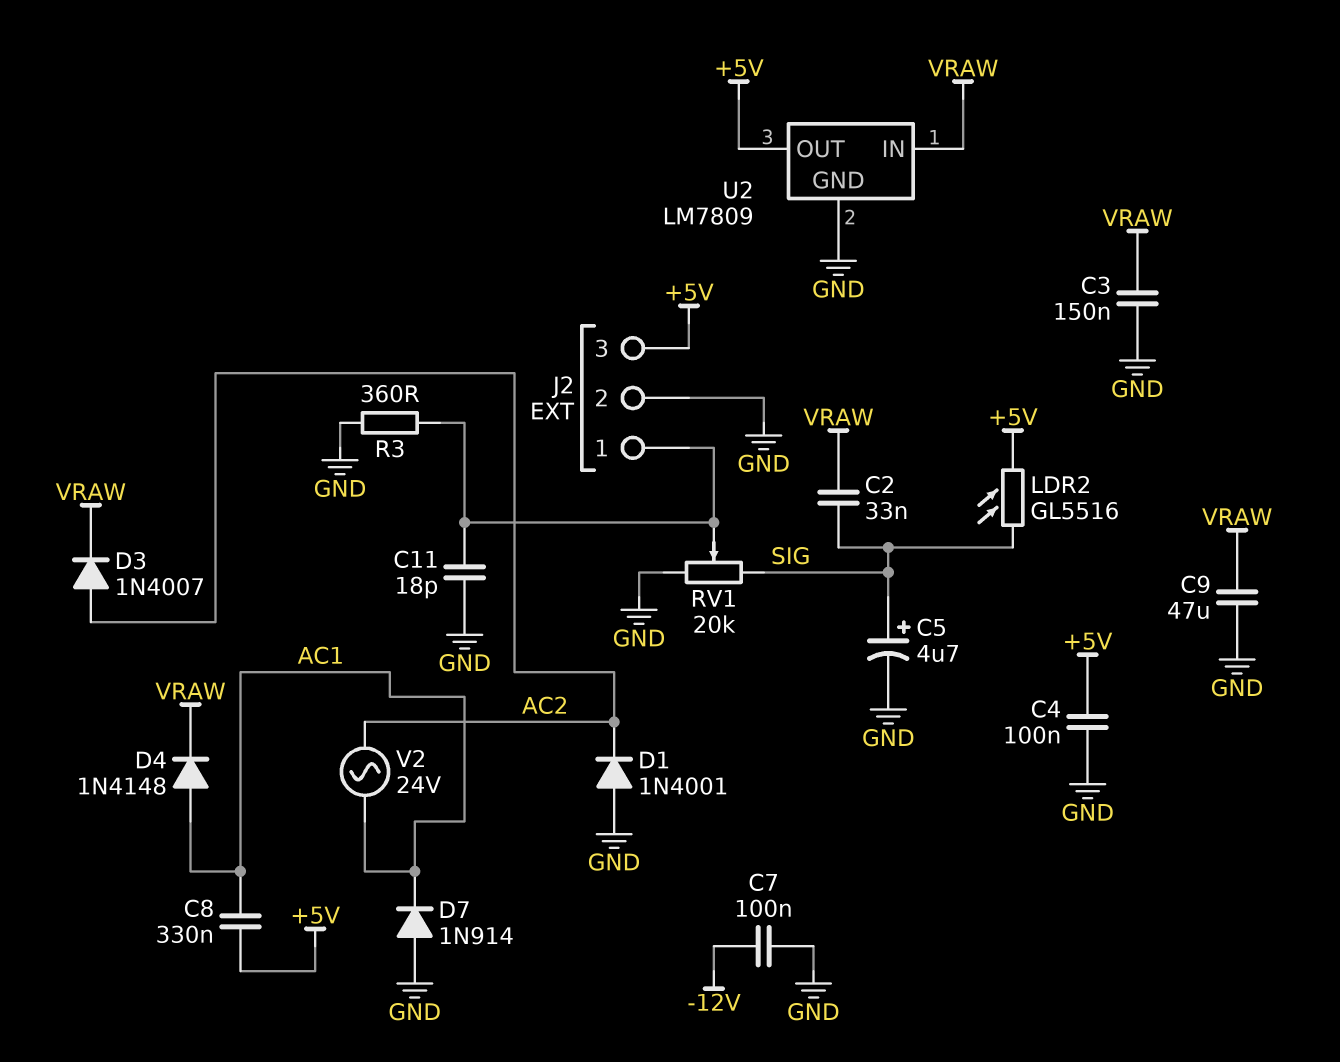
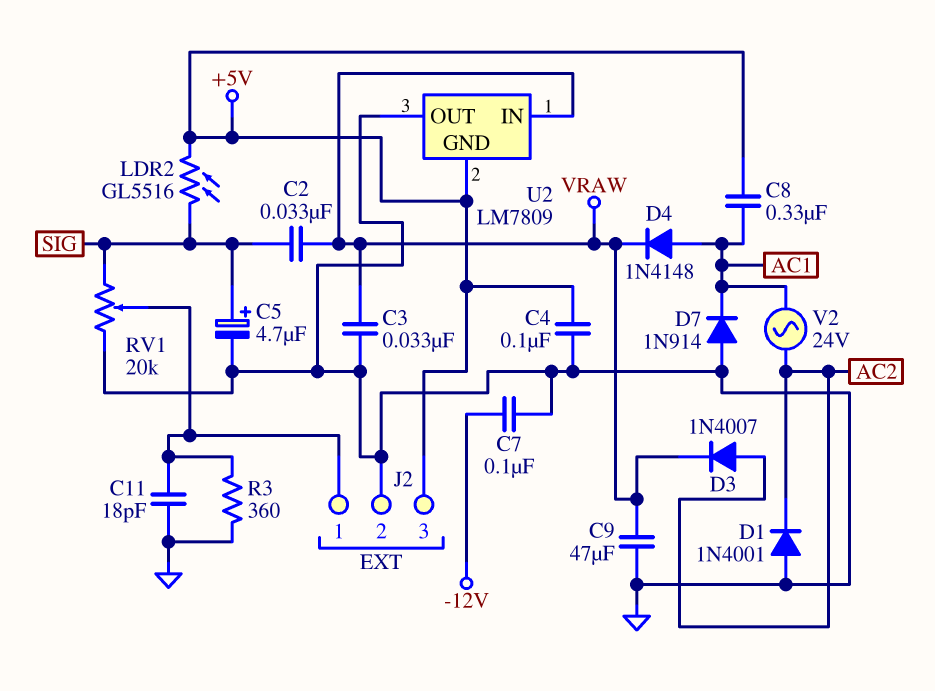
C3: 150nF (GND, VRAW) -> 33nF (GND, VRAW)
U2 pin GND: GND -> +5V
U2 pin OUT: +5V -> GND

